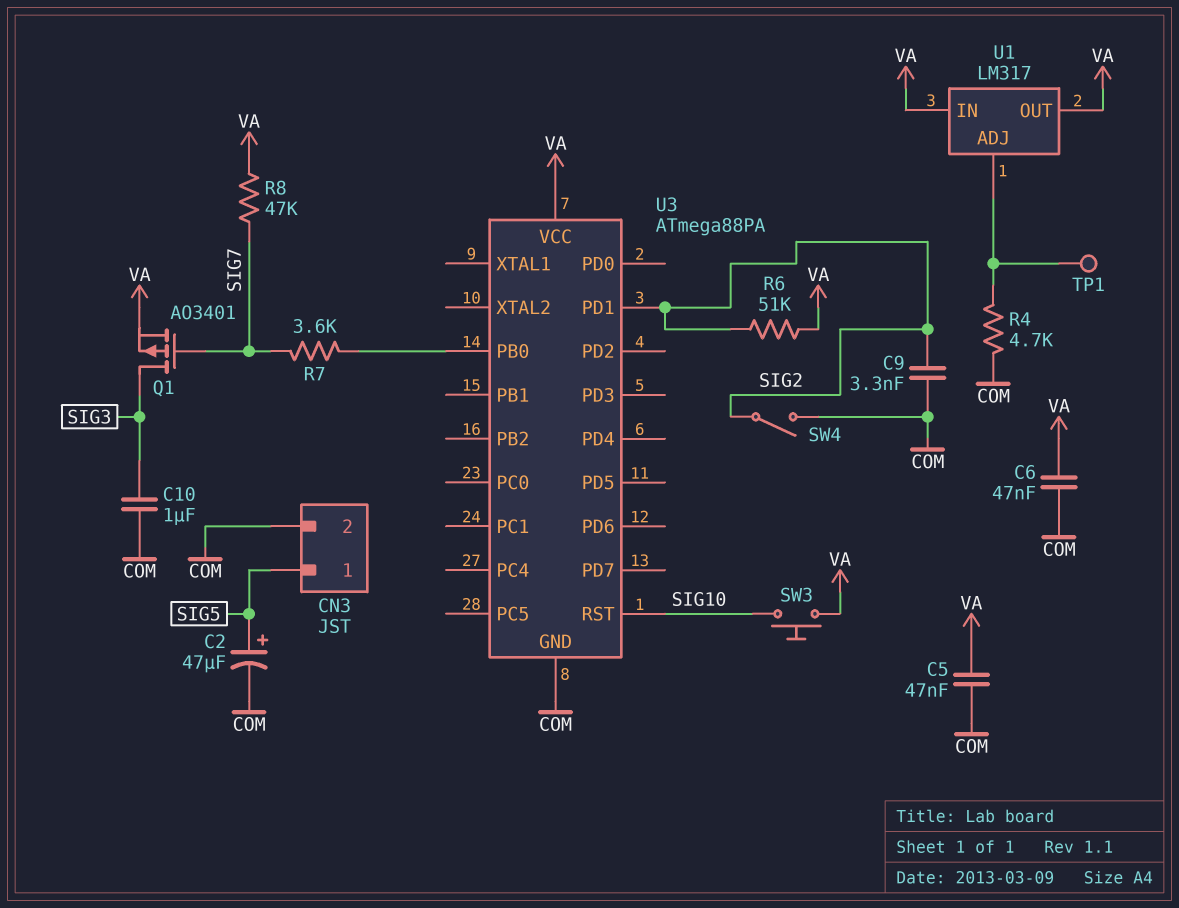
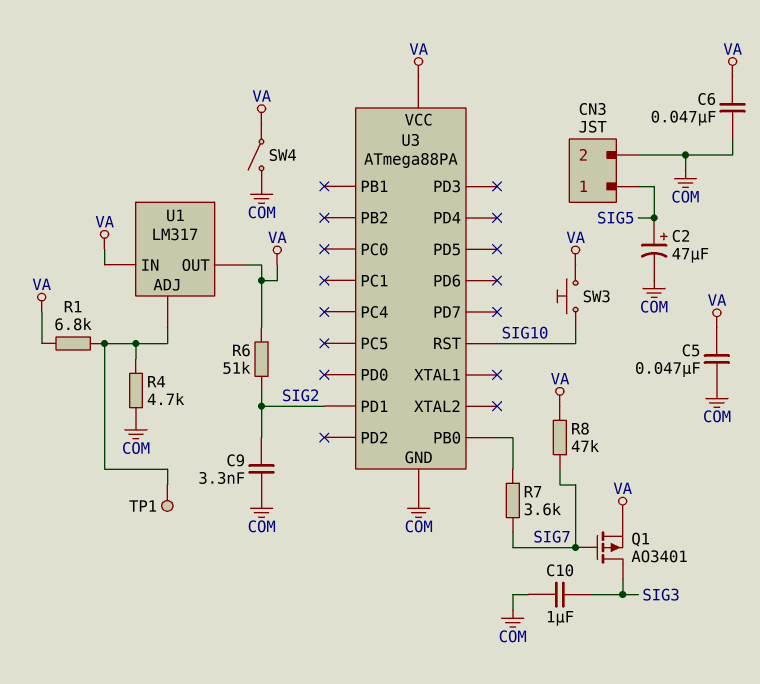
R1: none -> 6.8k (U1/ADJ, VA)
SW4: switch (COM, SIG2) -> switch (COM, VA)

